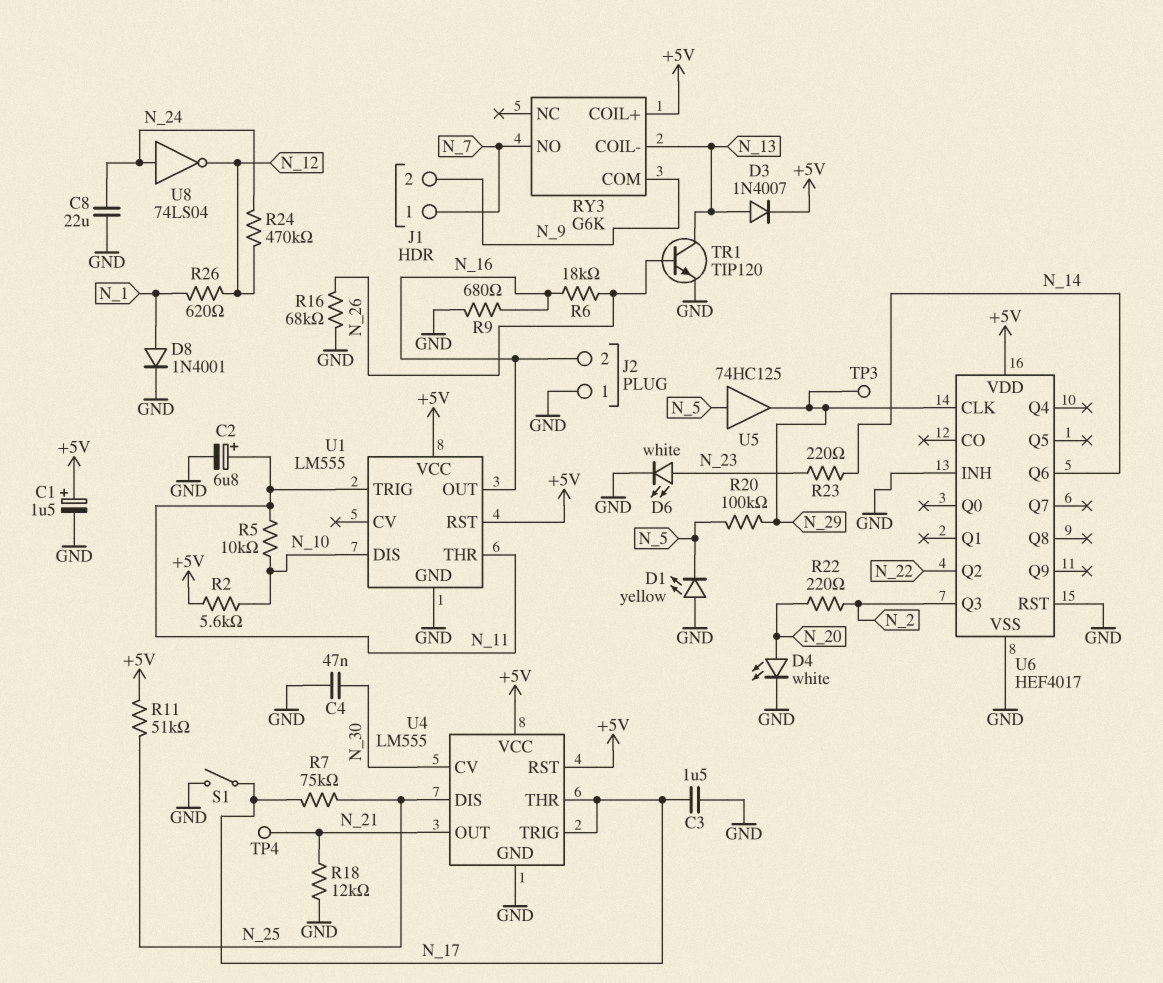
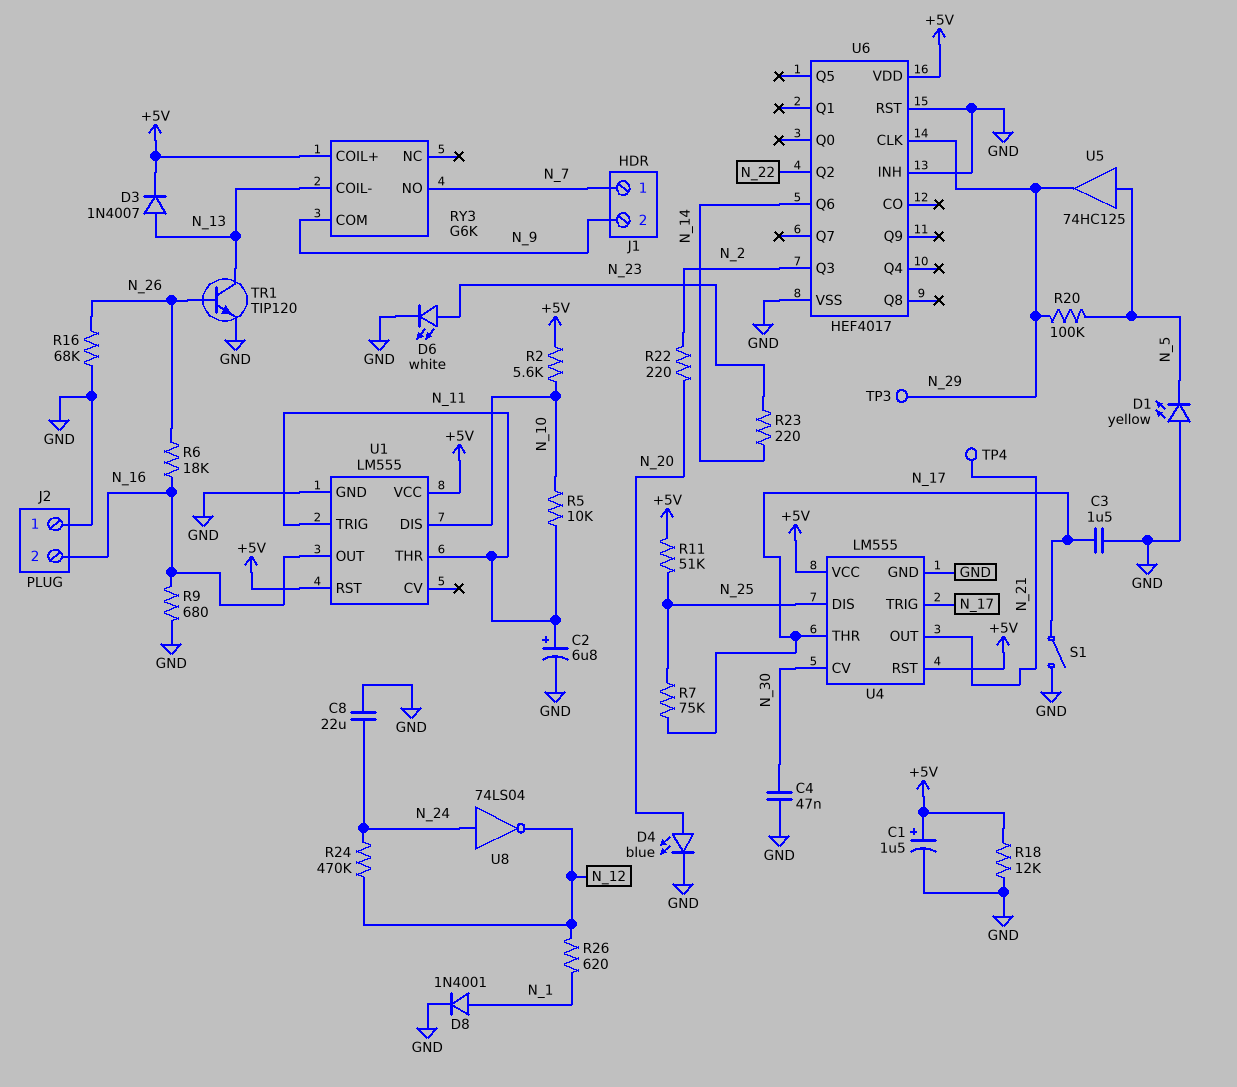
D4: LED white (A N_20, K GND) -> LED blue (A N_20, K GND)
R18: 12k (GND, N_21) -> 12k (+5V, GND)

